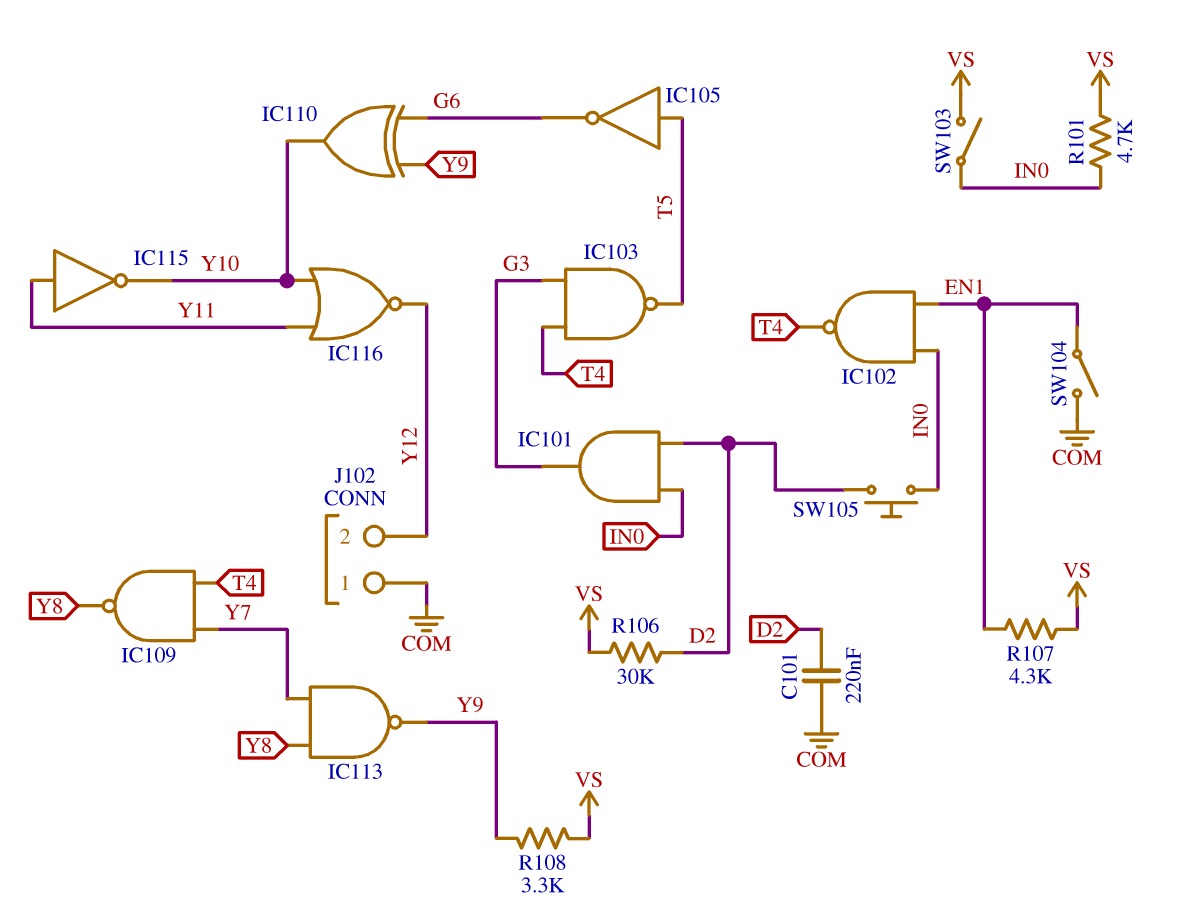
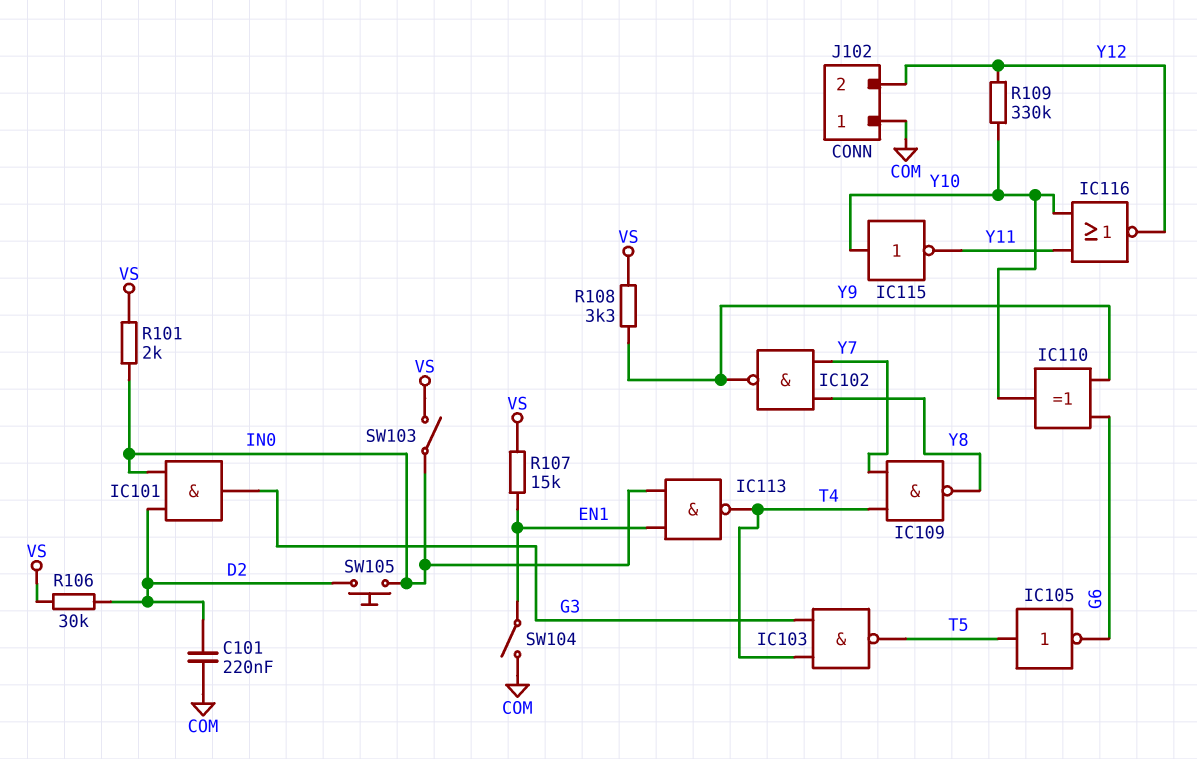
IC102: NAND (in EN1, in IN0, out T4) -> NAND (in Y7, in Y8, out Y9)
IC113: NAND (in Y7, in Y8, out Y9) -> NAND (in EN1, in IN0, out T4)
IC115: NOT (in Y11, out Y10) -> NOT (in Y10, out Y11)
R101: 4.7k (IN0, VS) -> 2k (IN0, VS)
R107: 4.3k (EN1, VS) -> 15k (EN1, VS)
R109: none -> 330k (Y10, Y12)

